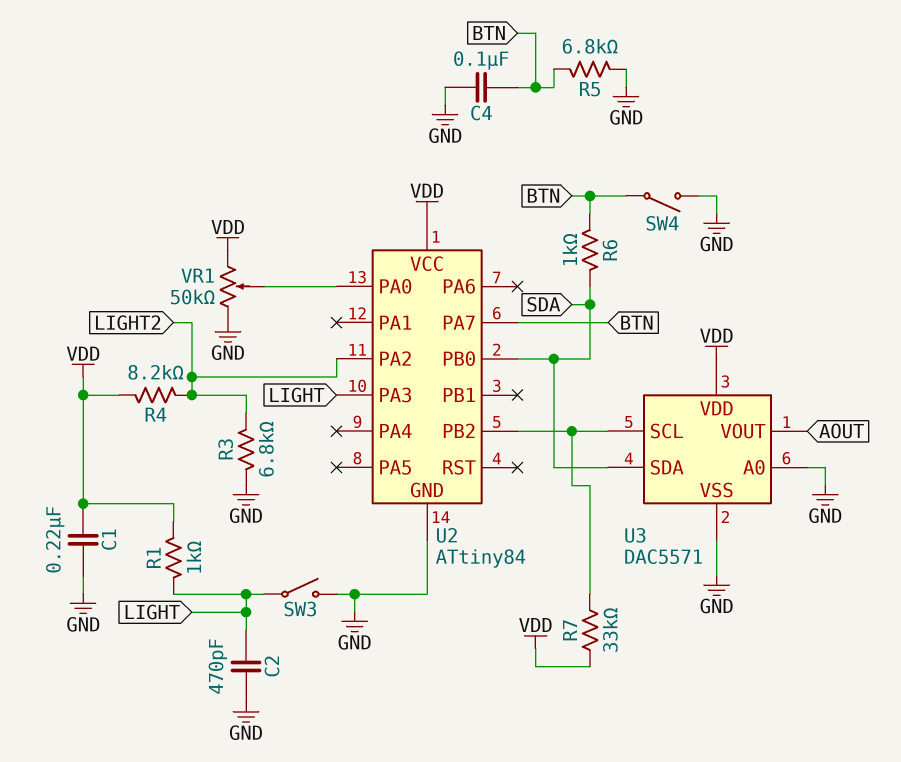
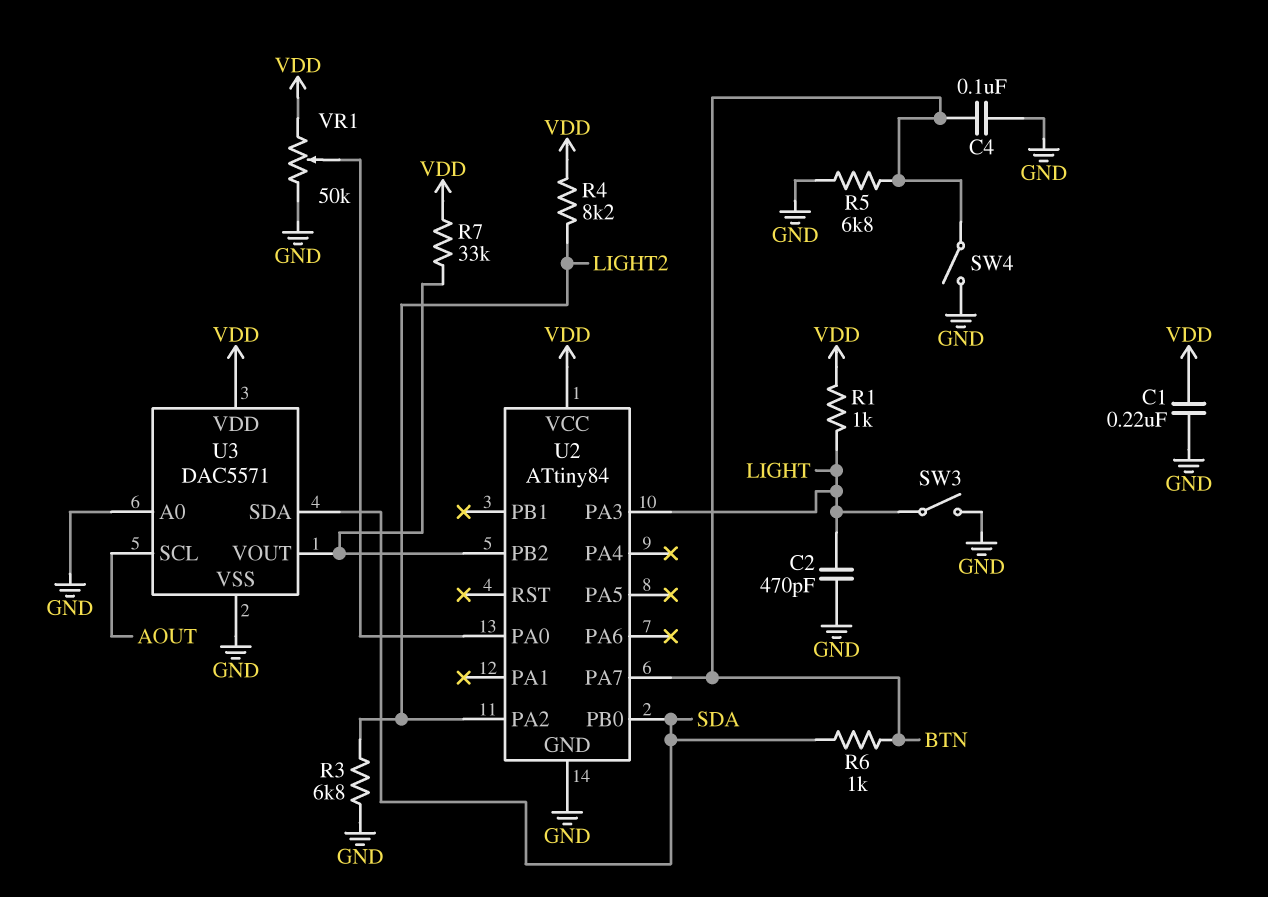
U3 pin SCL: U2/PB2 -> AOUT
U3 pin VOUT: AOUT -> U2/PB2

